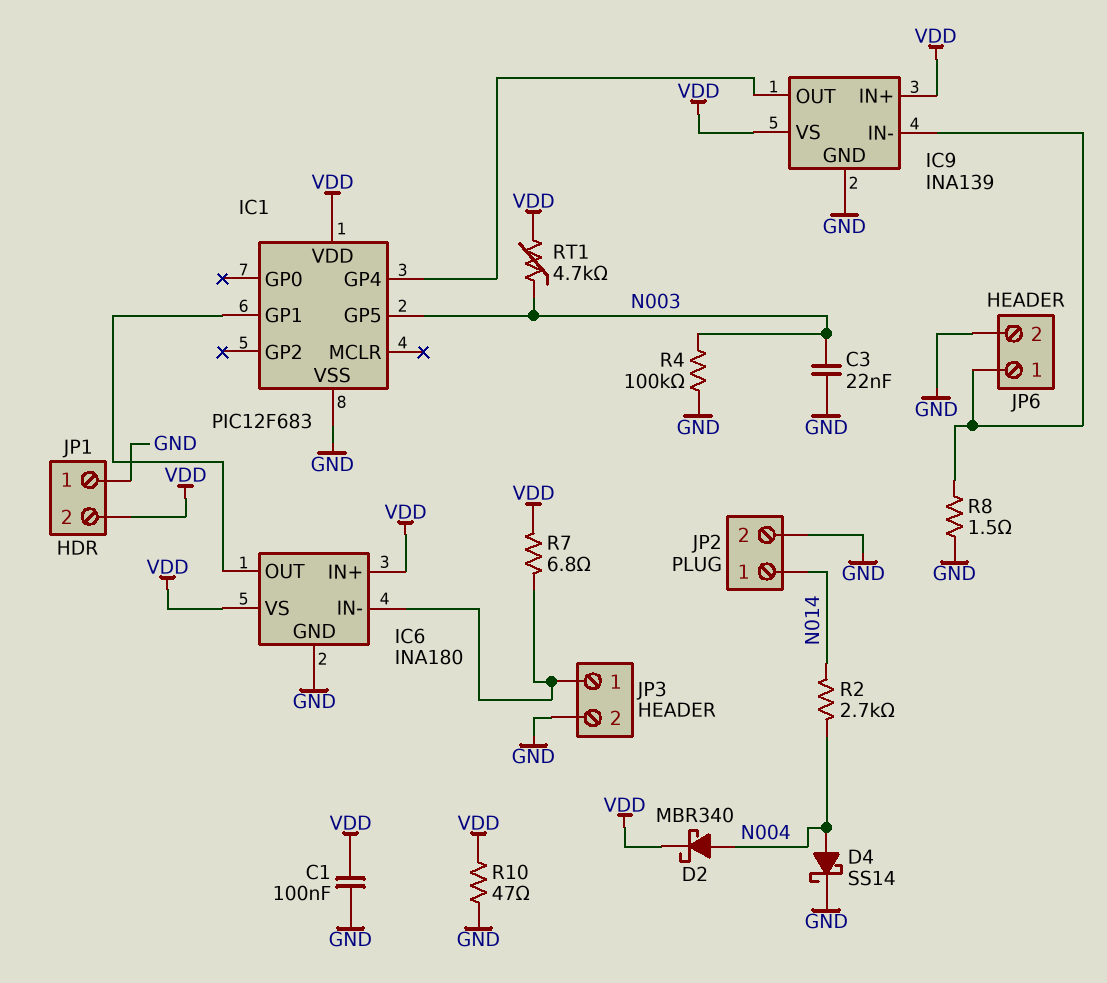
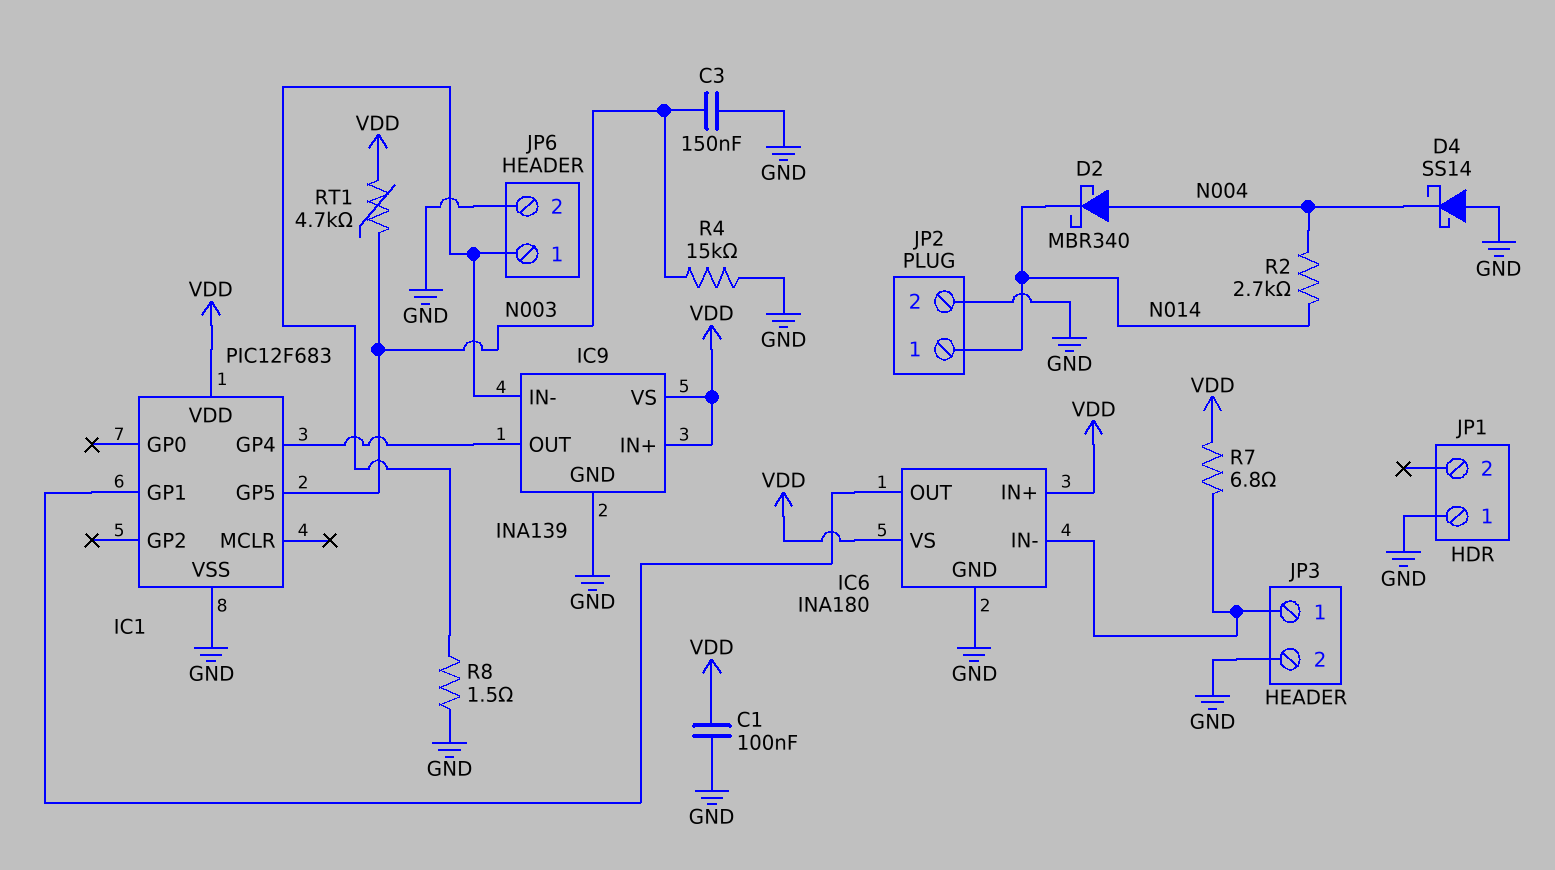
C3: 22nF (GND, N003) -> 150nF (GND, N003)
D2: schottky MBR340 (A N004, K VDD) -> schottky MBR340 (A N004, K N014)
D4: schottky SS14 (A N004, K GND) -> schottky SS14 (A GND, K N004)
JP1 pin 2: VDD -> none
R4: 100k (GND, N003) -> 15k (GND, N003)
R10: 47 (GND, VDD) -> none

